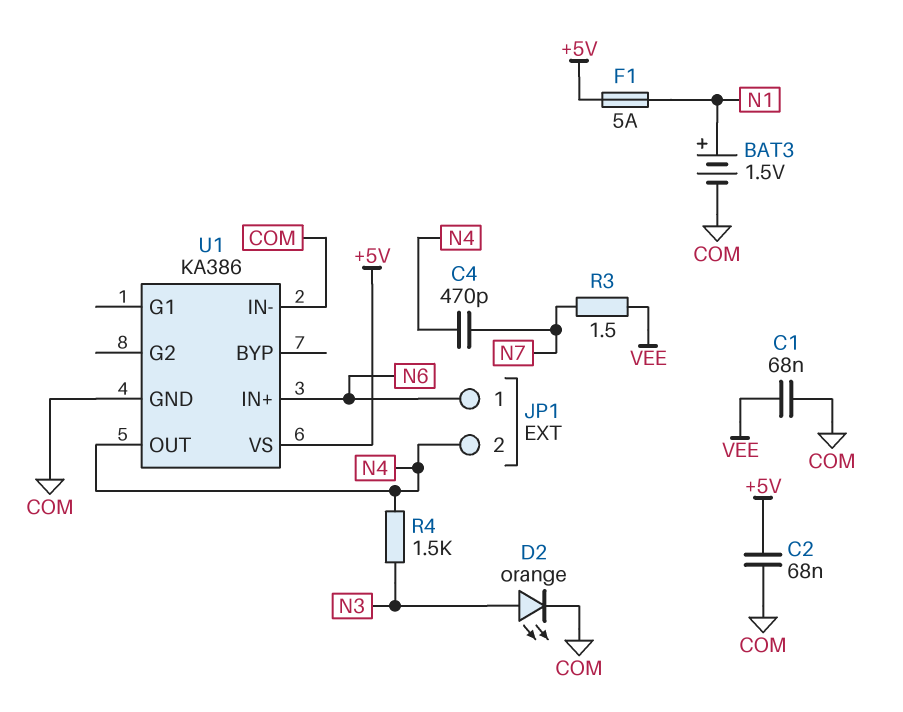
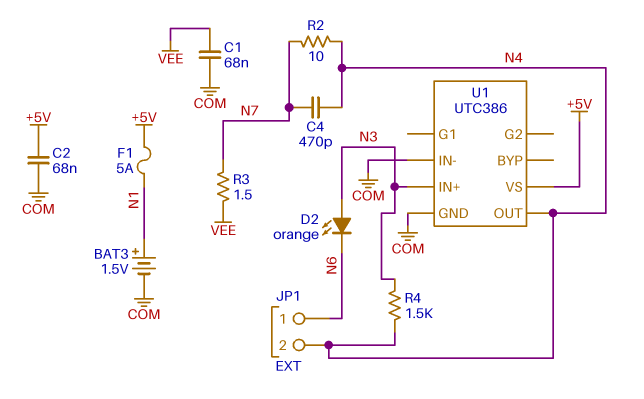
D2: LED orange (A N3, K COM) -> LED orange (A N3, K N6)
R2: none -> 10 (N4, N7)
U1: KA386 -> UTC386
U1 pin IN+: N6 -> N3

